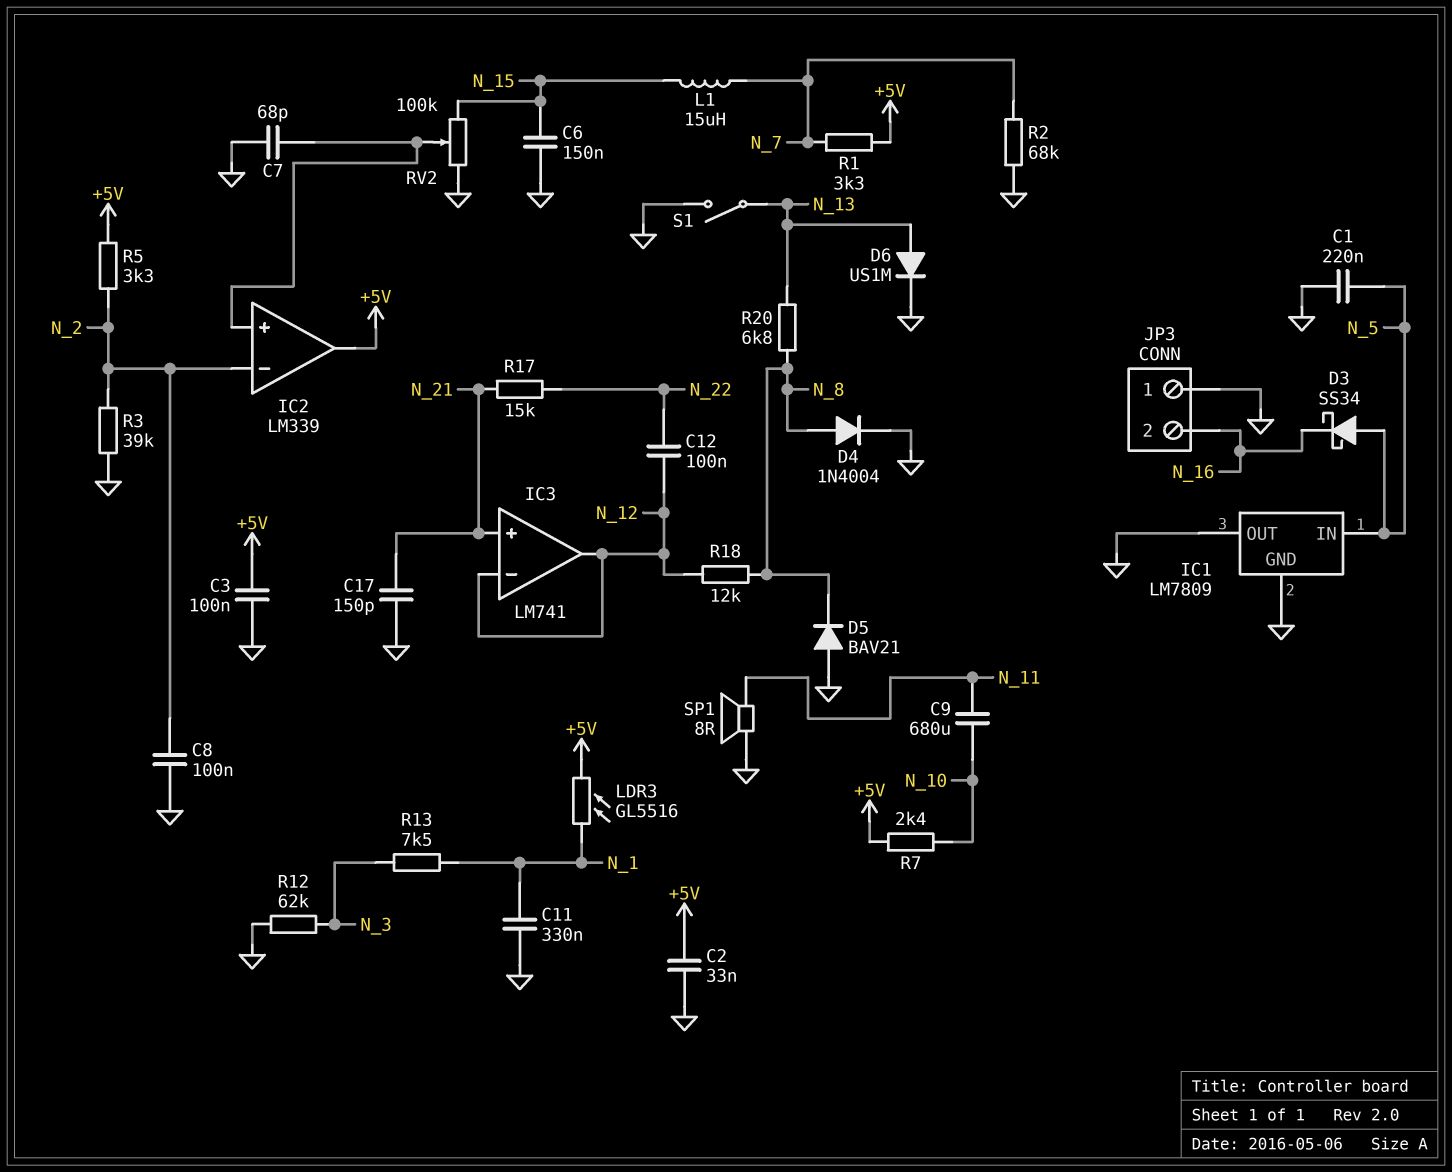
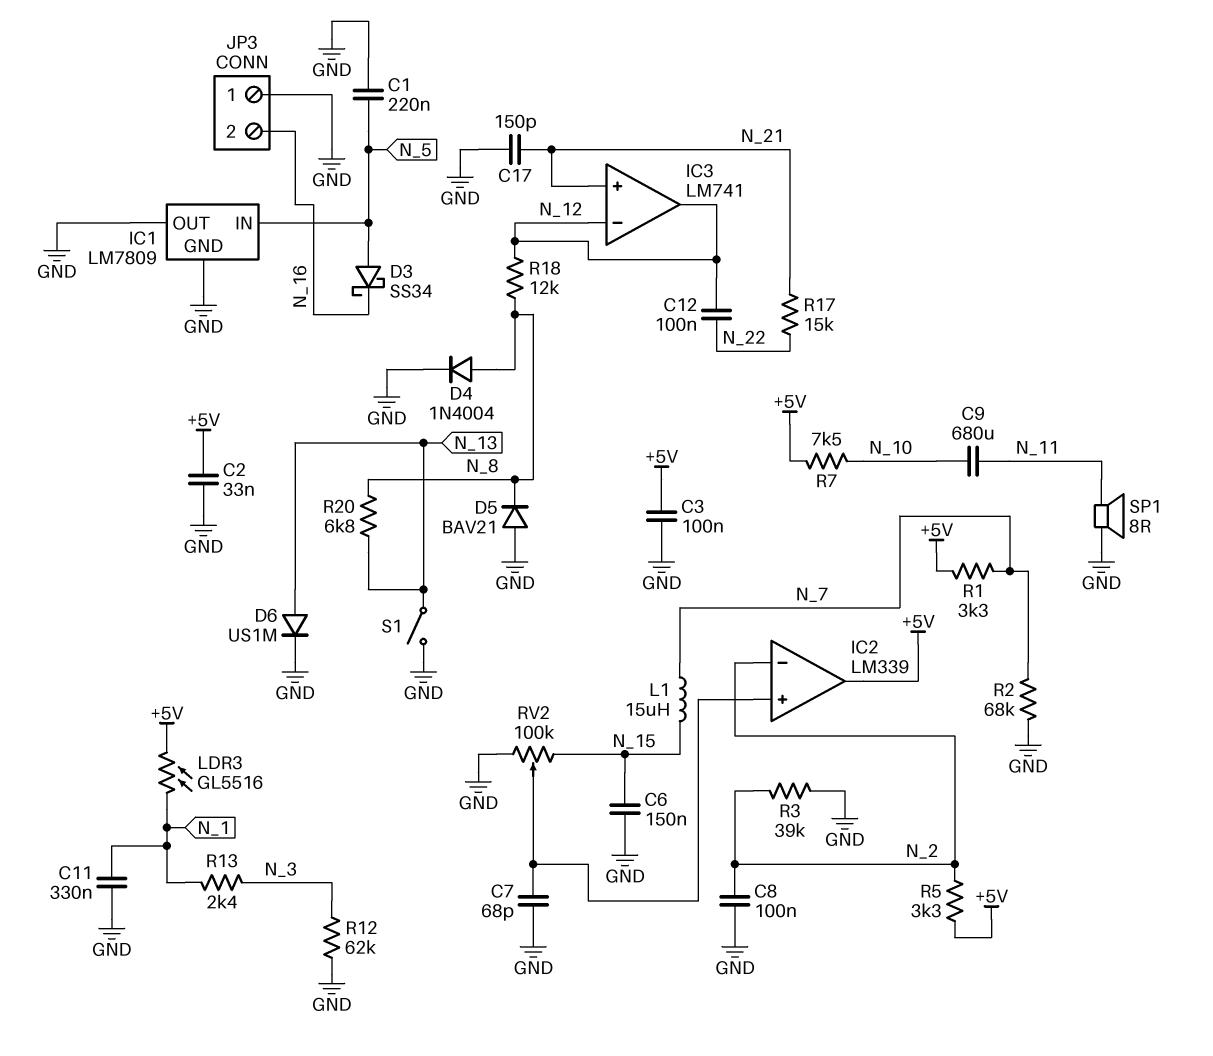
R7: 2.4k (+5V, N_10) -> 7.5k (+5V, N_10)
R13: 7.5k (N_1, N_3) -> 2.4k (N_1, N_3)

